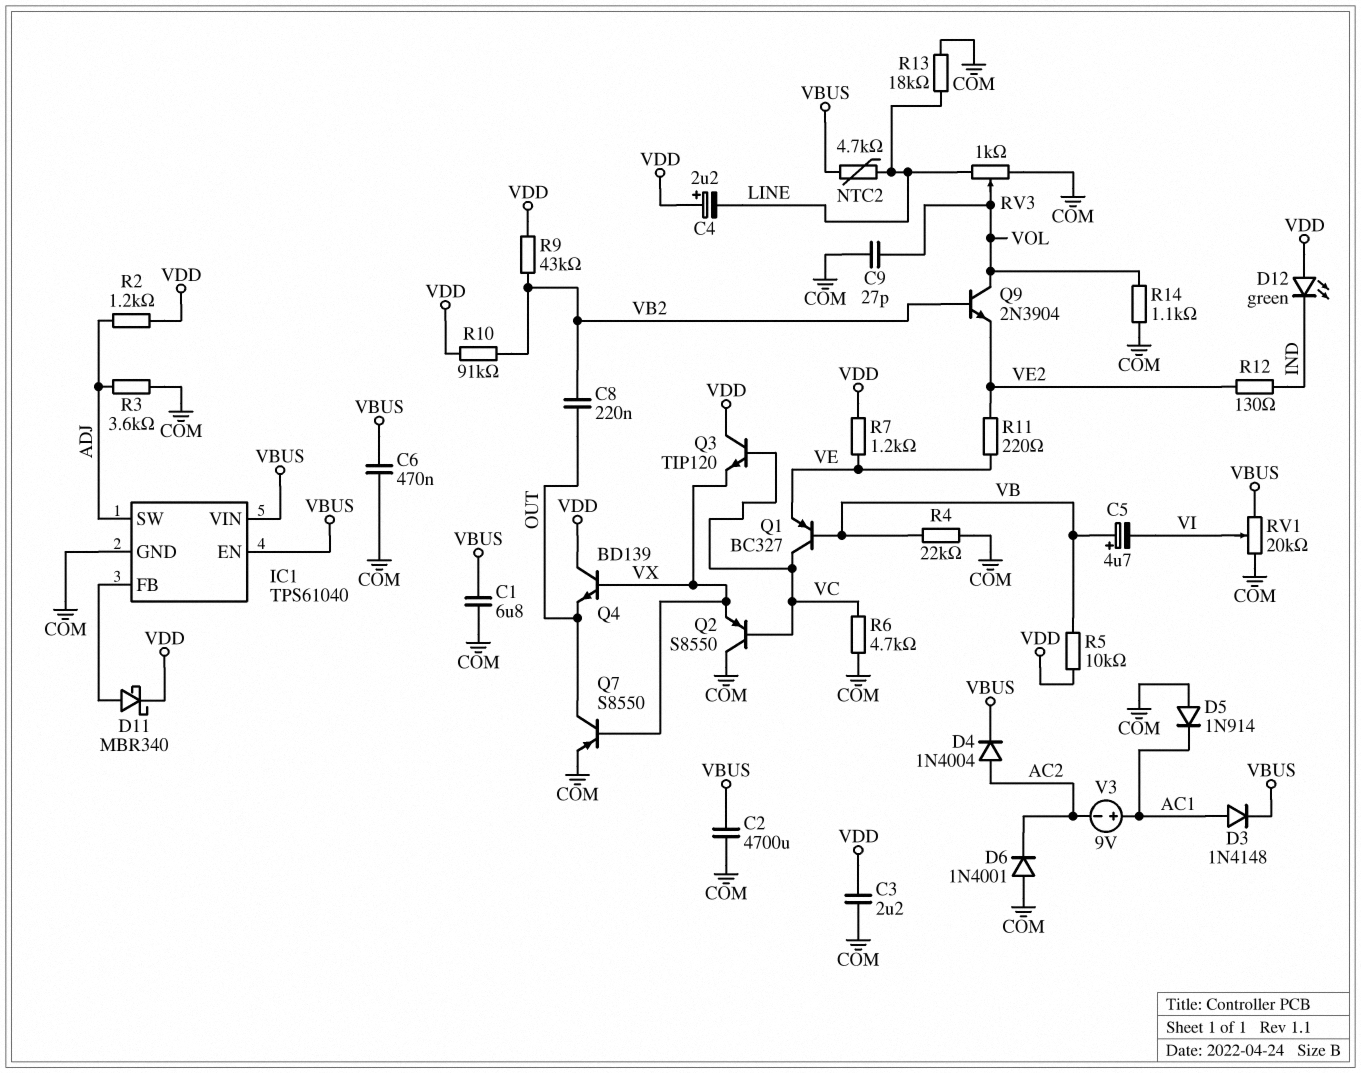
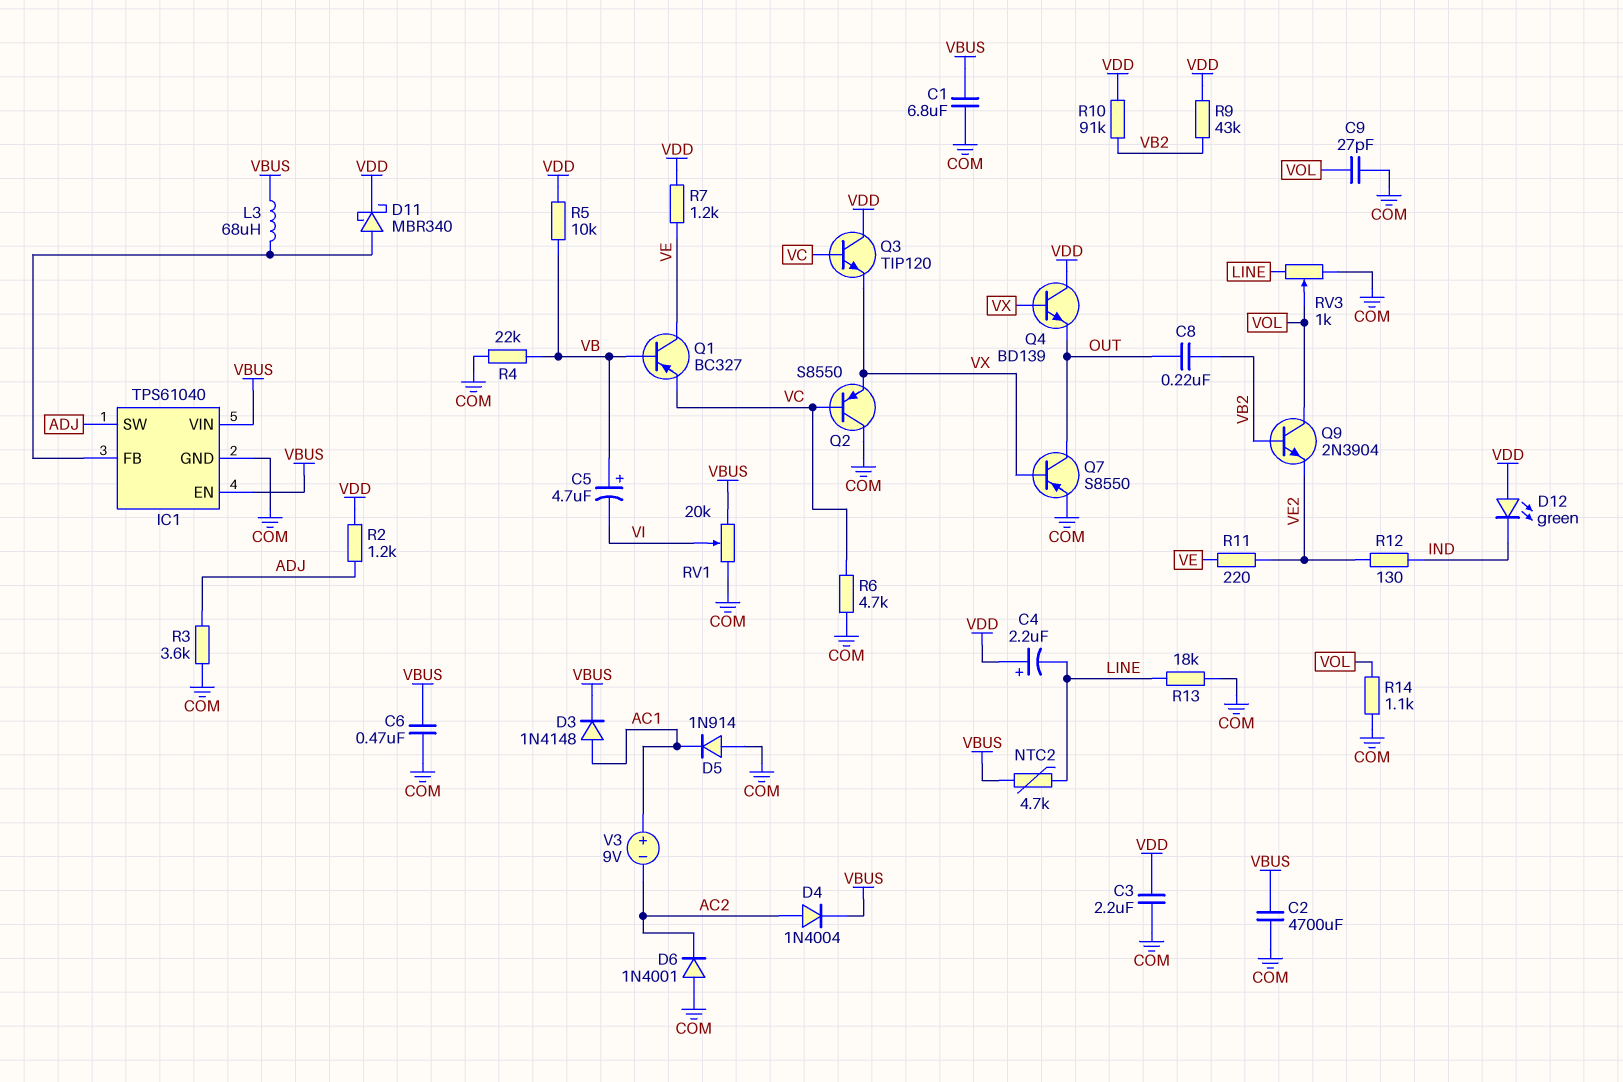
L3: none -> 68uH (IC1/FB, VBUS)
Q1: PNP BC327 (B VB, C VC, E VE) -> PNP BC327 (B VB, C VE, E VC)

